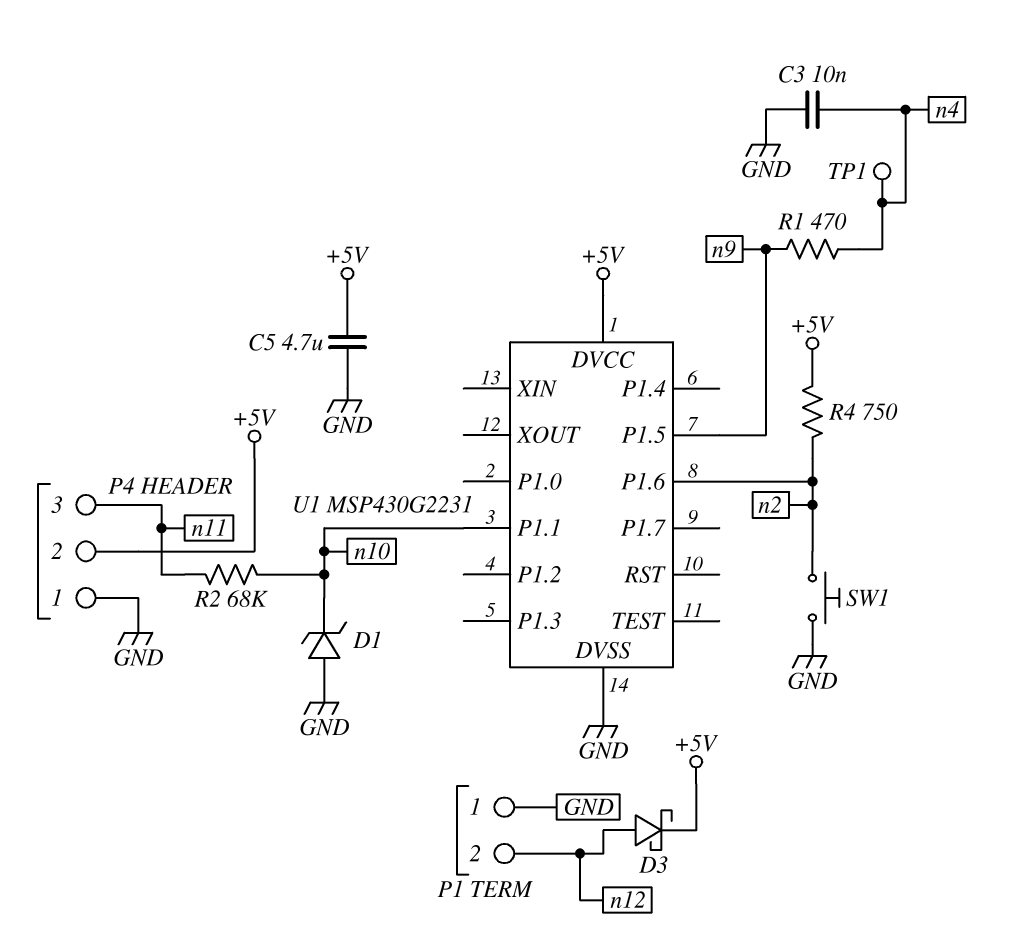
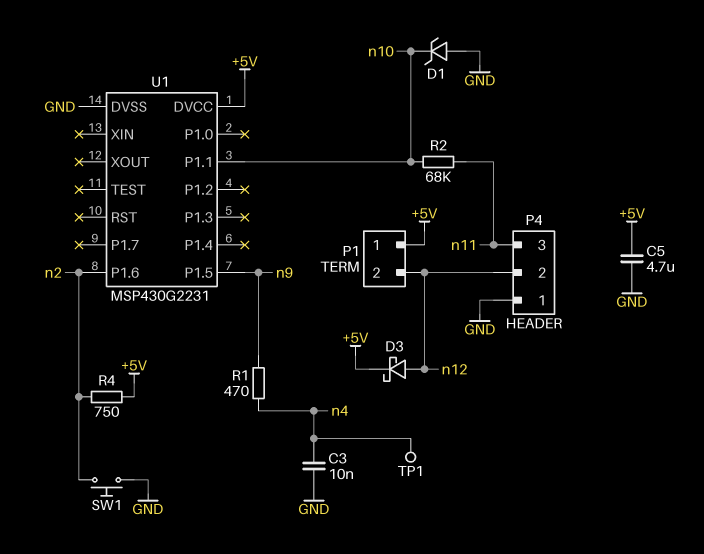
P1 pin 1: GND -> +5V
P4 pin 2: +5V -> n12

